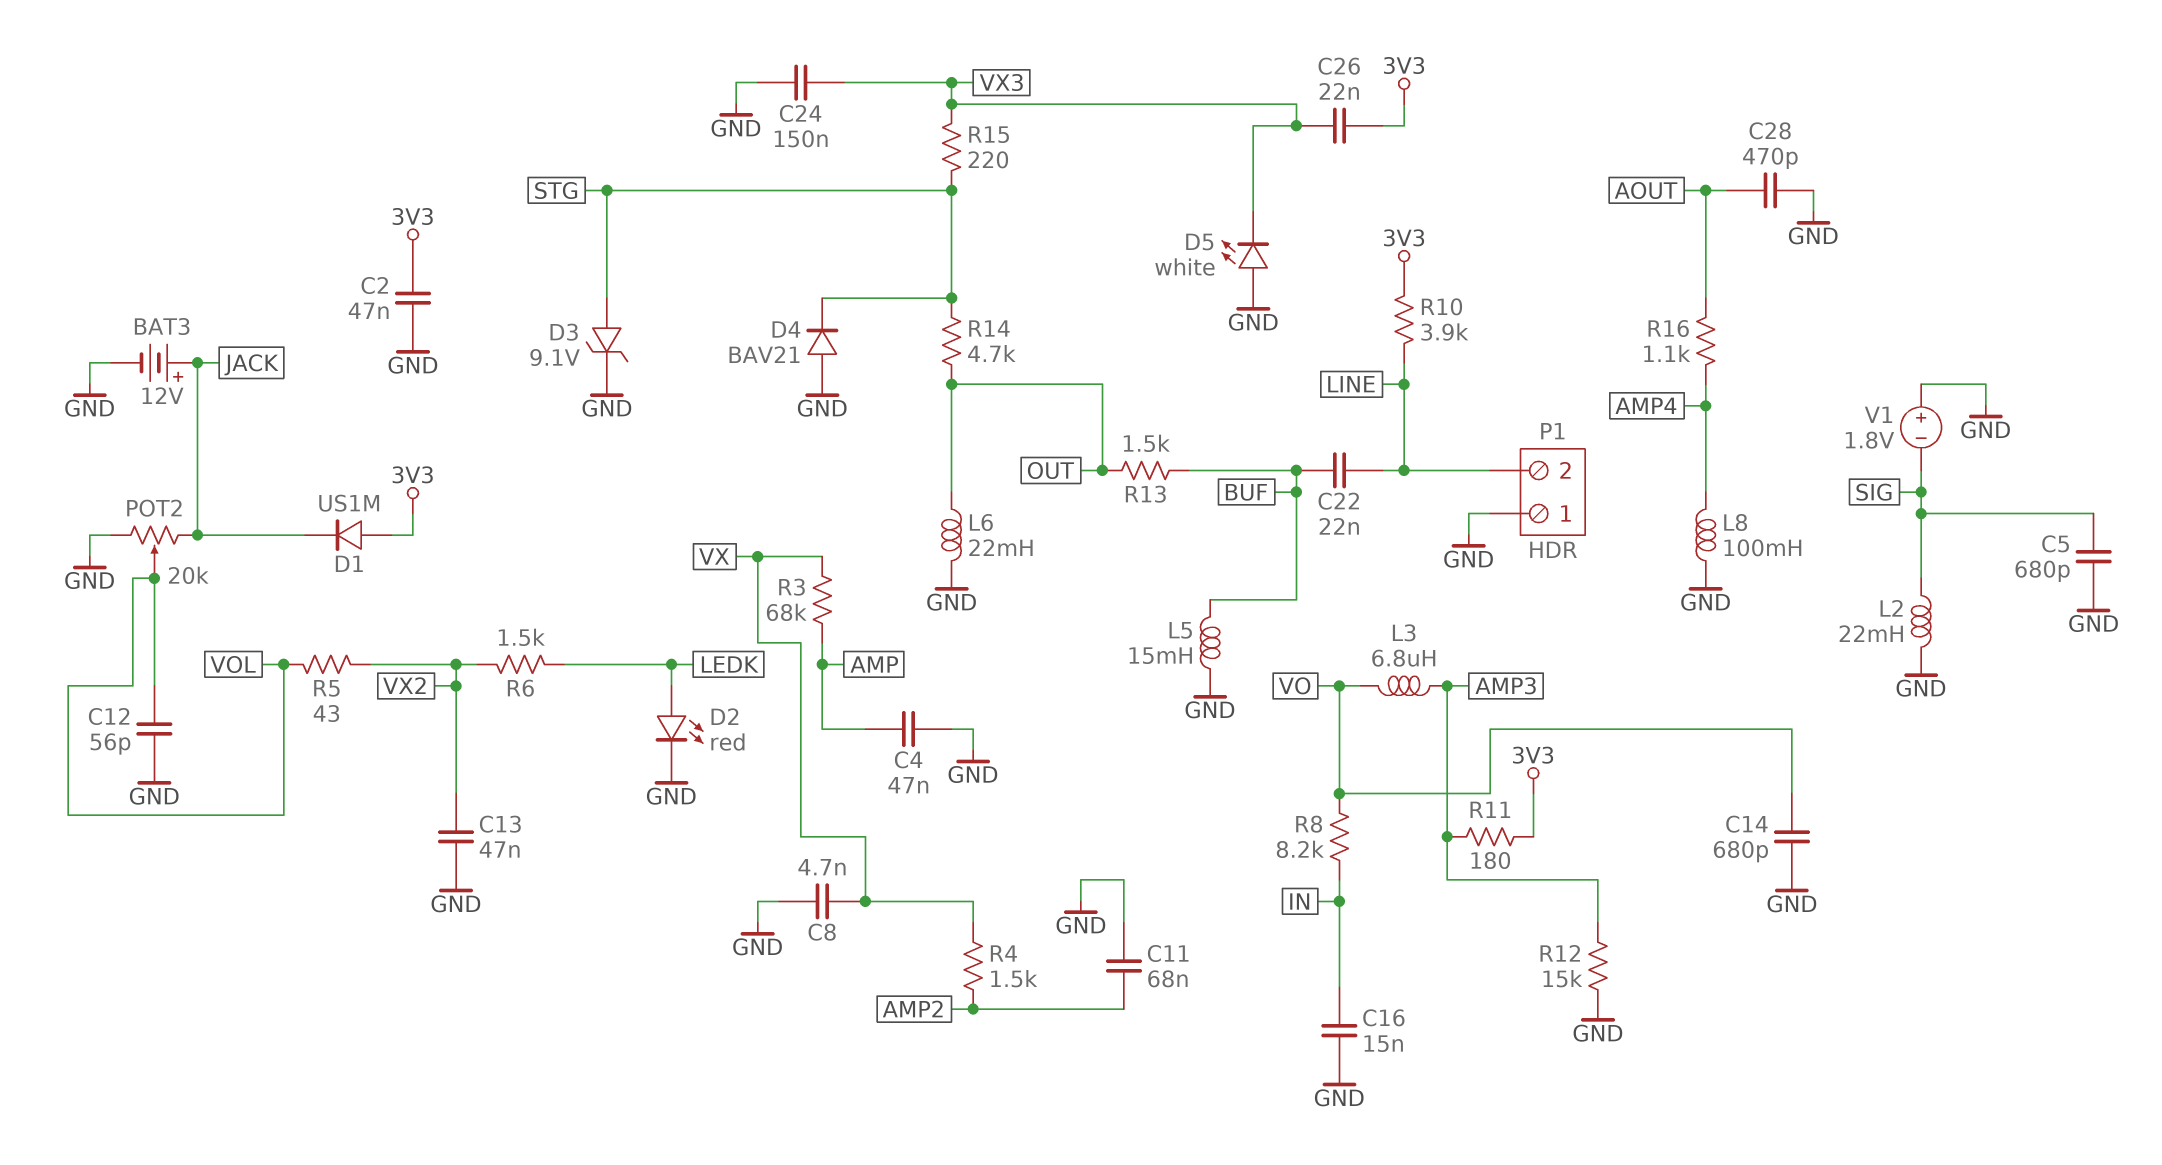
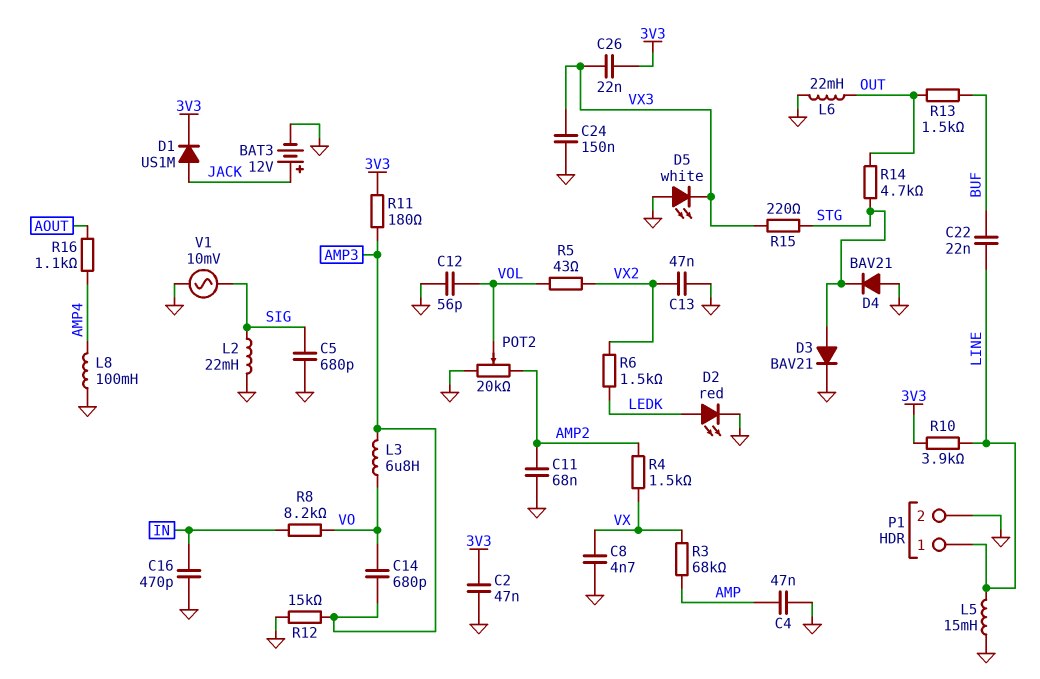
C14: 680pF (GND, VO) -> 680pF (AMP3, VO)
C16: 15nF (GND, IN) -> 470pF (GND, IN)
C28: 470pF (AOUT, GND) -> none
D1: diode US1M (A 3V3, K JACK) -> diode US1M (A JACK, K 3V3)
D3: zener 9.1V (A STG, K GND) -> diode BAV21 (A STG, K GND)
L5: 15mH (BUF, GND) -> 15mH (GND, LINE)
P1 pin 1: GND -> LINE
P1 pin 2: LINE -> GND
POT2: 20k (GND, JACK, wiper VOL) -> 20k (AMP2, GND, wiper VOL)
V1: 1.8V (plus GND, minus SIG) -> AC 10mV (GND, SIG)

